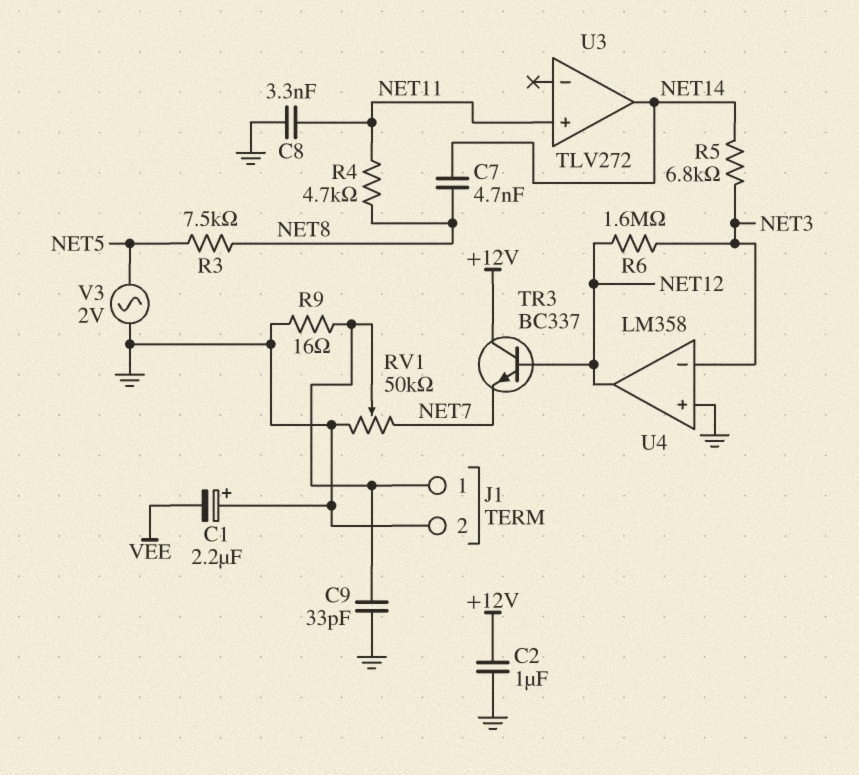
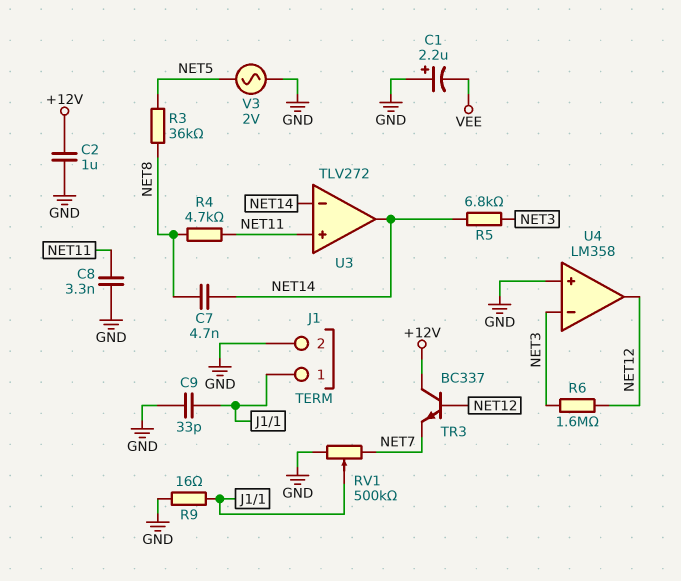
R3: 7.5k (NET5, NET8) -> 36k (NET5, NET8)
RV1: 50k (GND, NET7, wiper J1/1) -> 500k (GND, NET7, wiper J1/1)
U3 pin in-: none -> NET14

